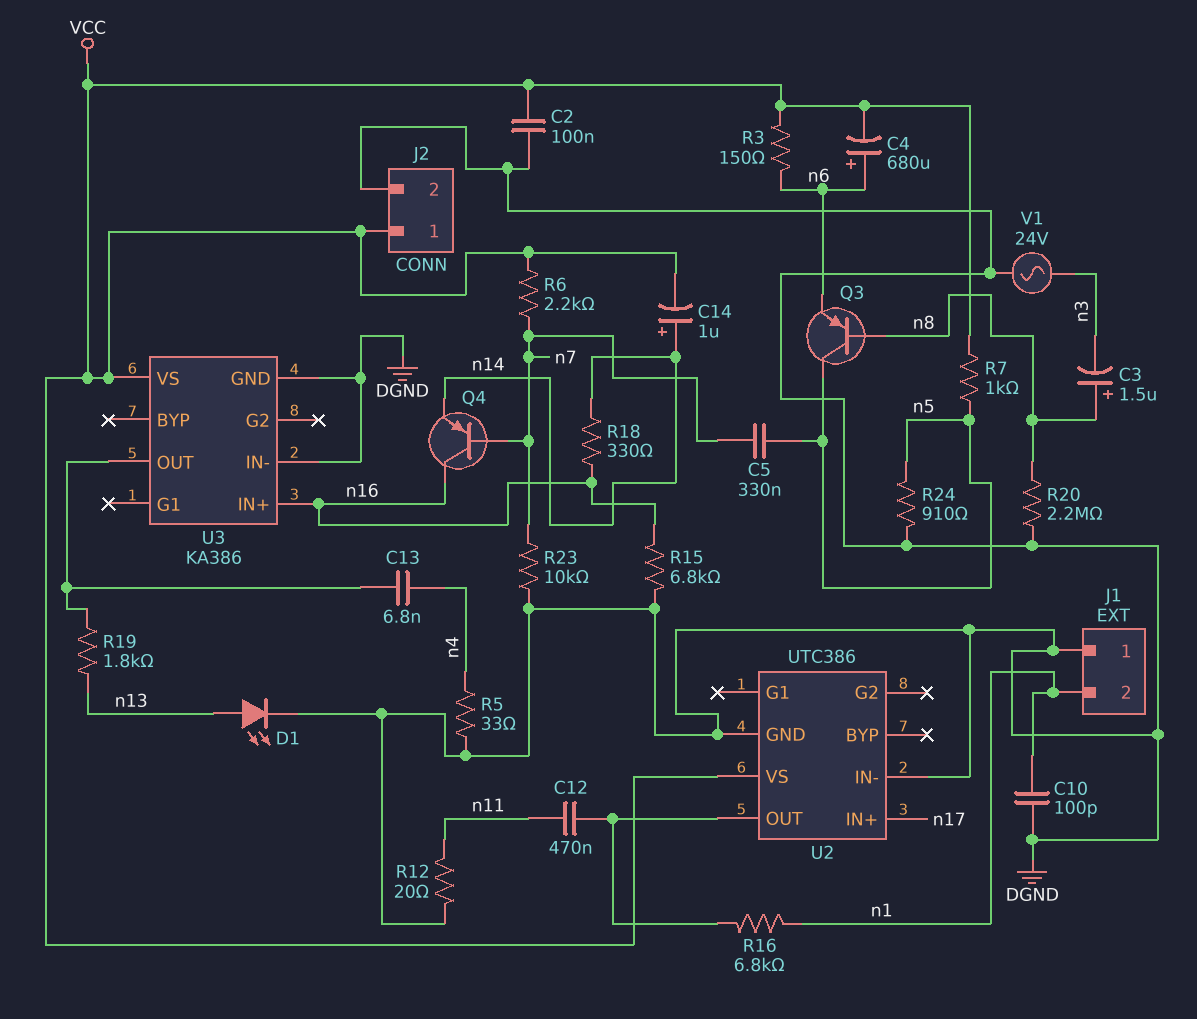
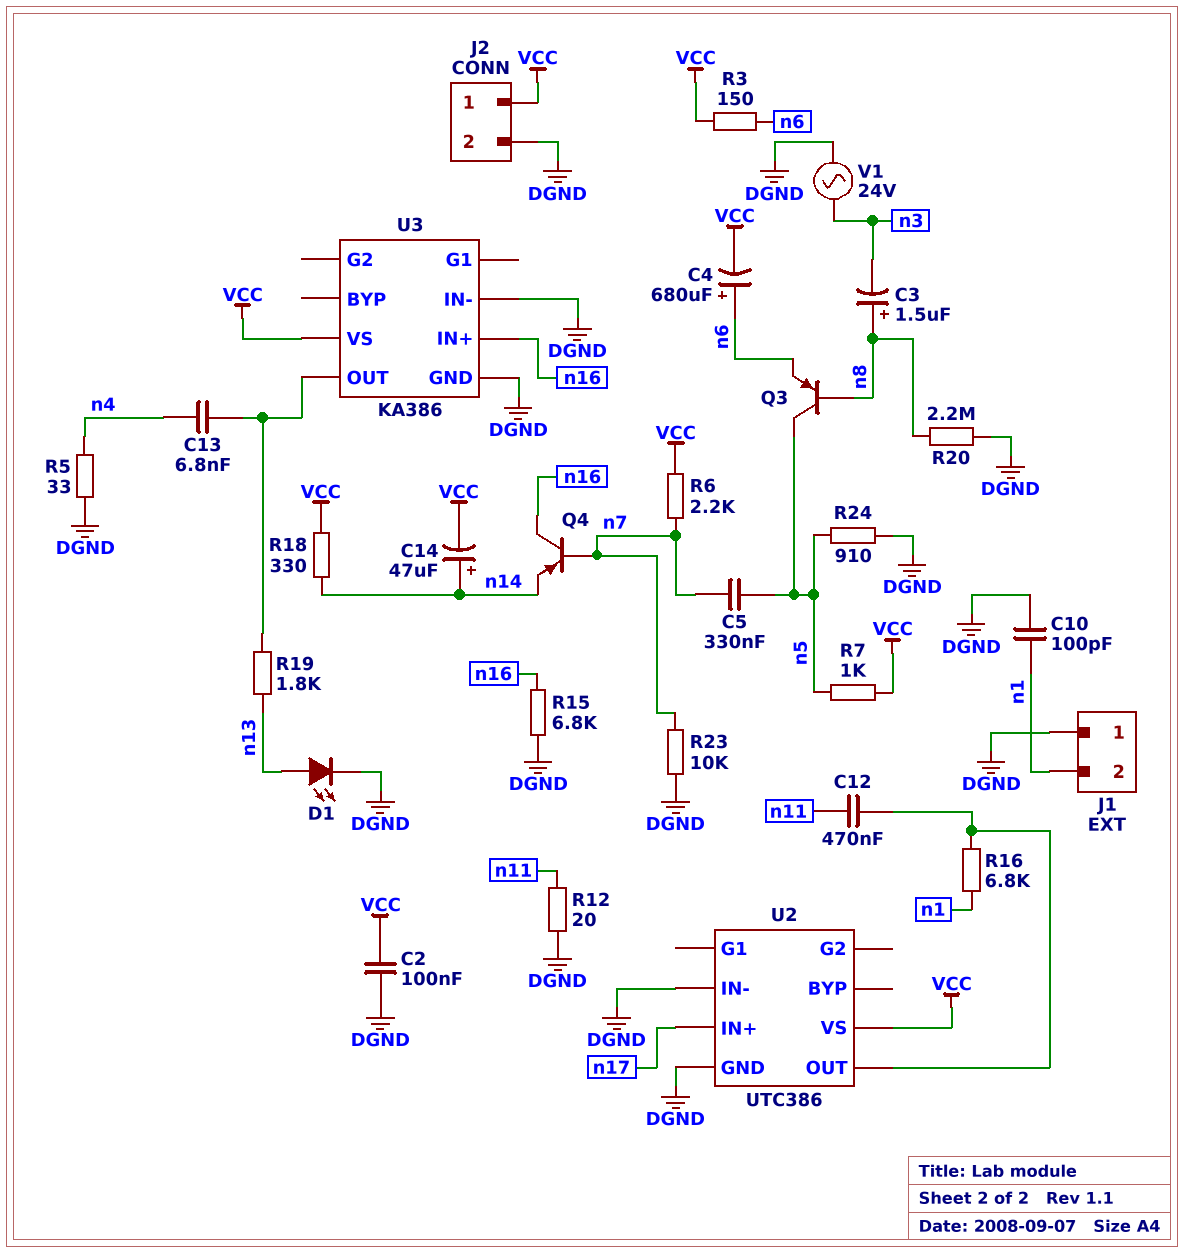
C14: 1uF (plus n14, minus VCC) -> 47uF (plus n14, minus VCC)
R18: 330 (n14, n16) -> 330 (VCC, n14)

